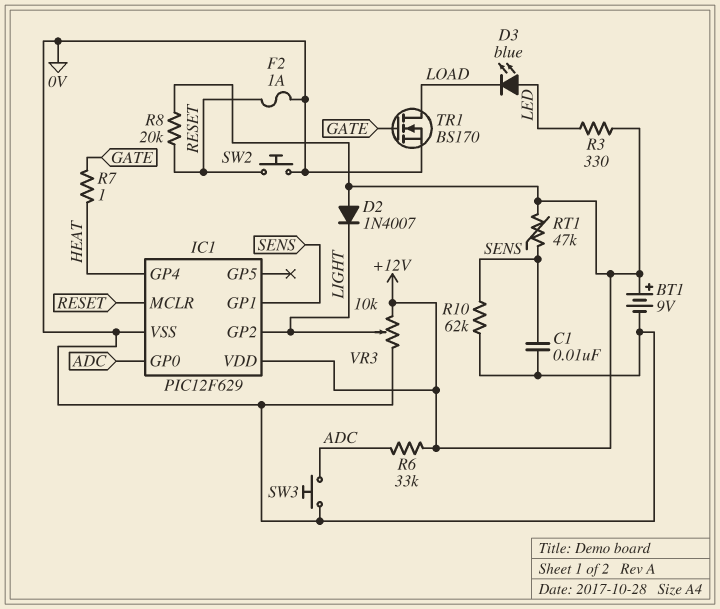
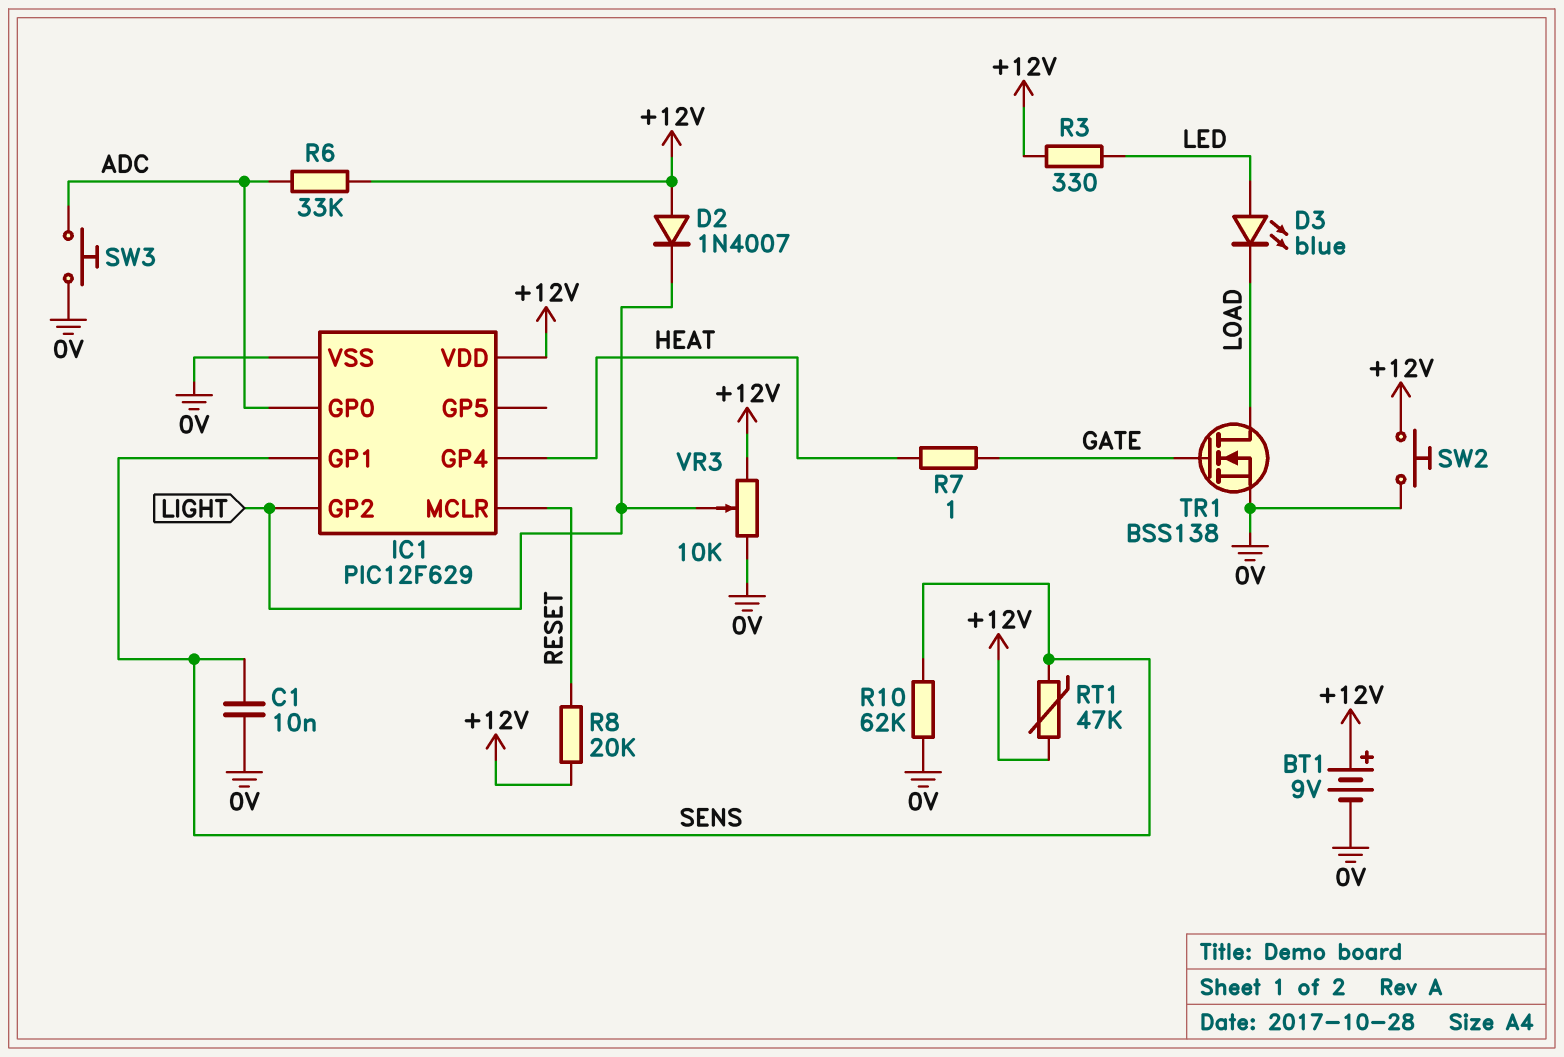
F2: 1A (0V, RESET) -> none
SW2: button (0V, RESET) -> button (+12V, 0V)
TR1: NMOS BS170 (G GATE, D LOAD, S 0V) -> NMOS BSS138 (G GATE, D LOAD, S 0V)

